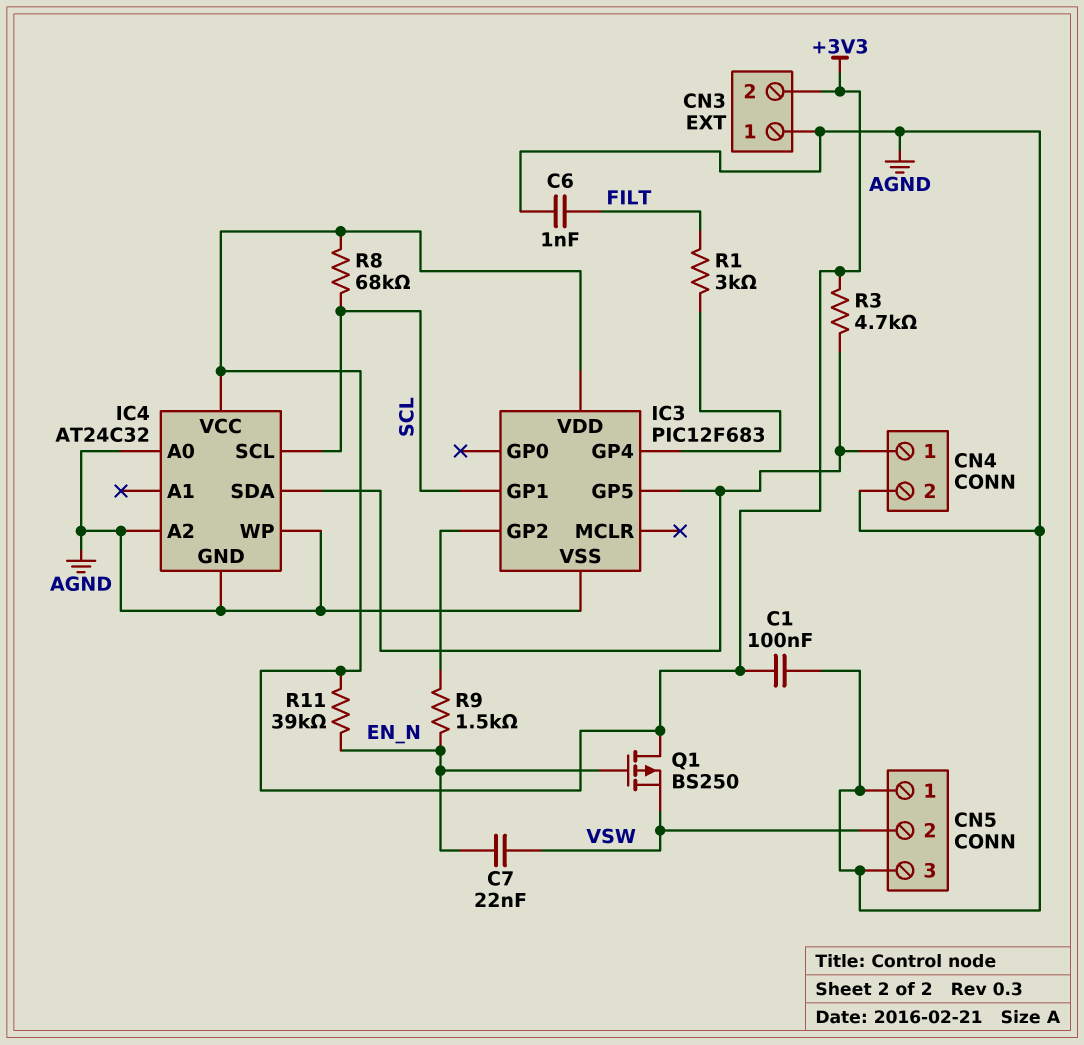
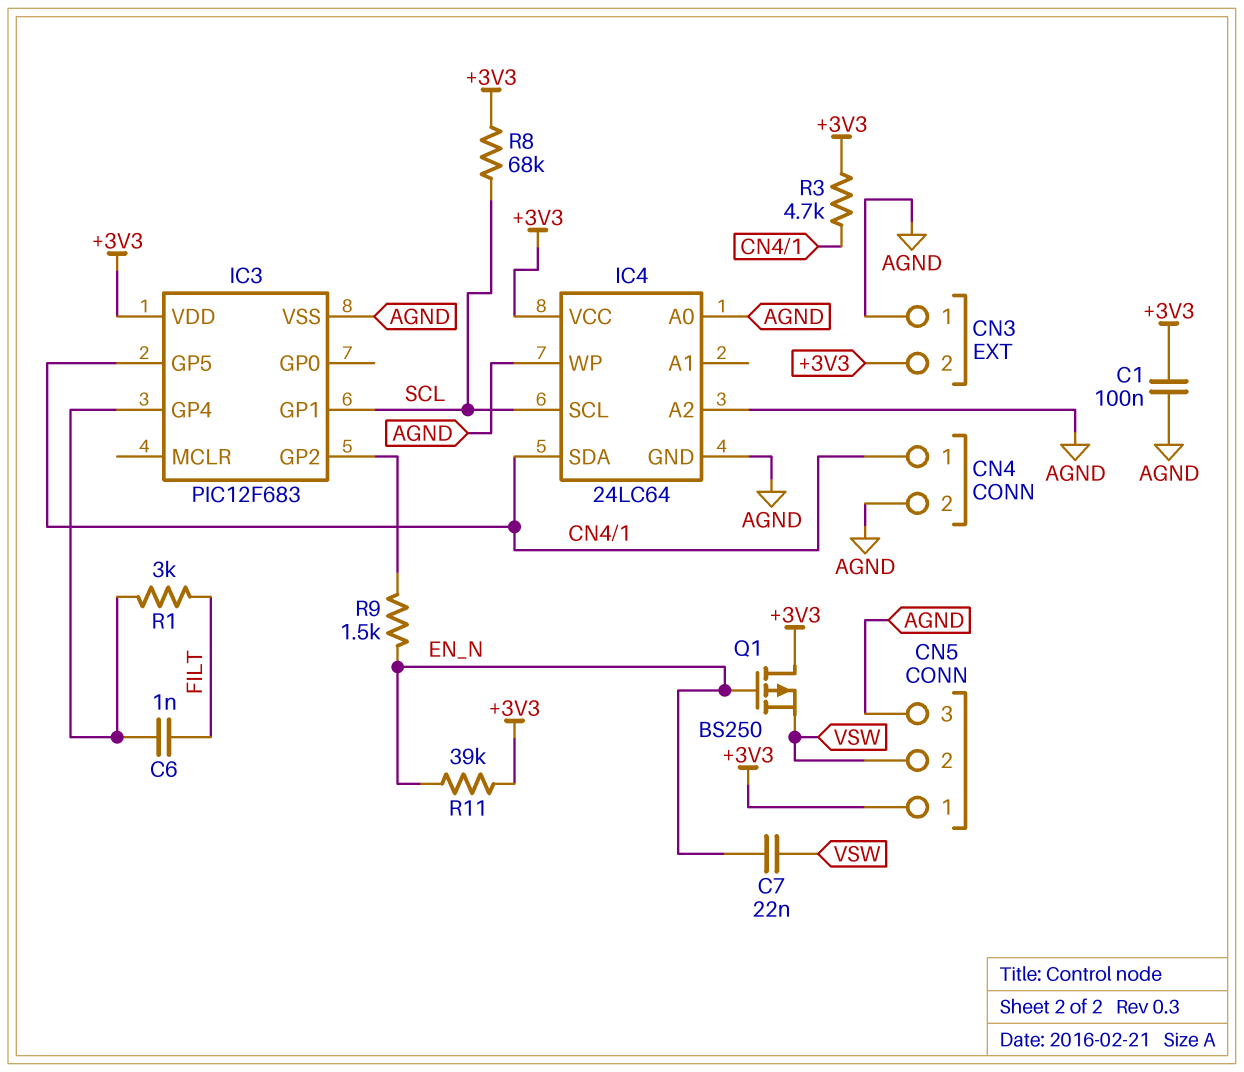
C6: 1nF (AGND, FILT) -> 1nF (FILT, IC3/GP4)
CN5 pin 1: AGND -> +3V3
IC4: AT24C32 -> 24LC64

